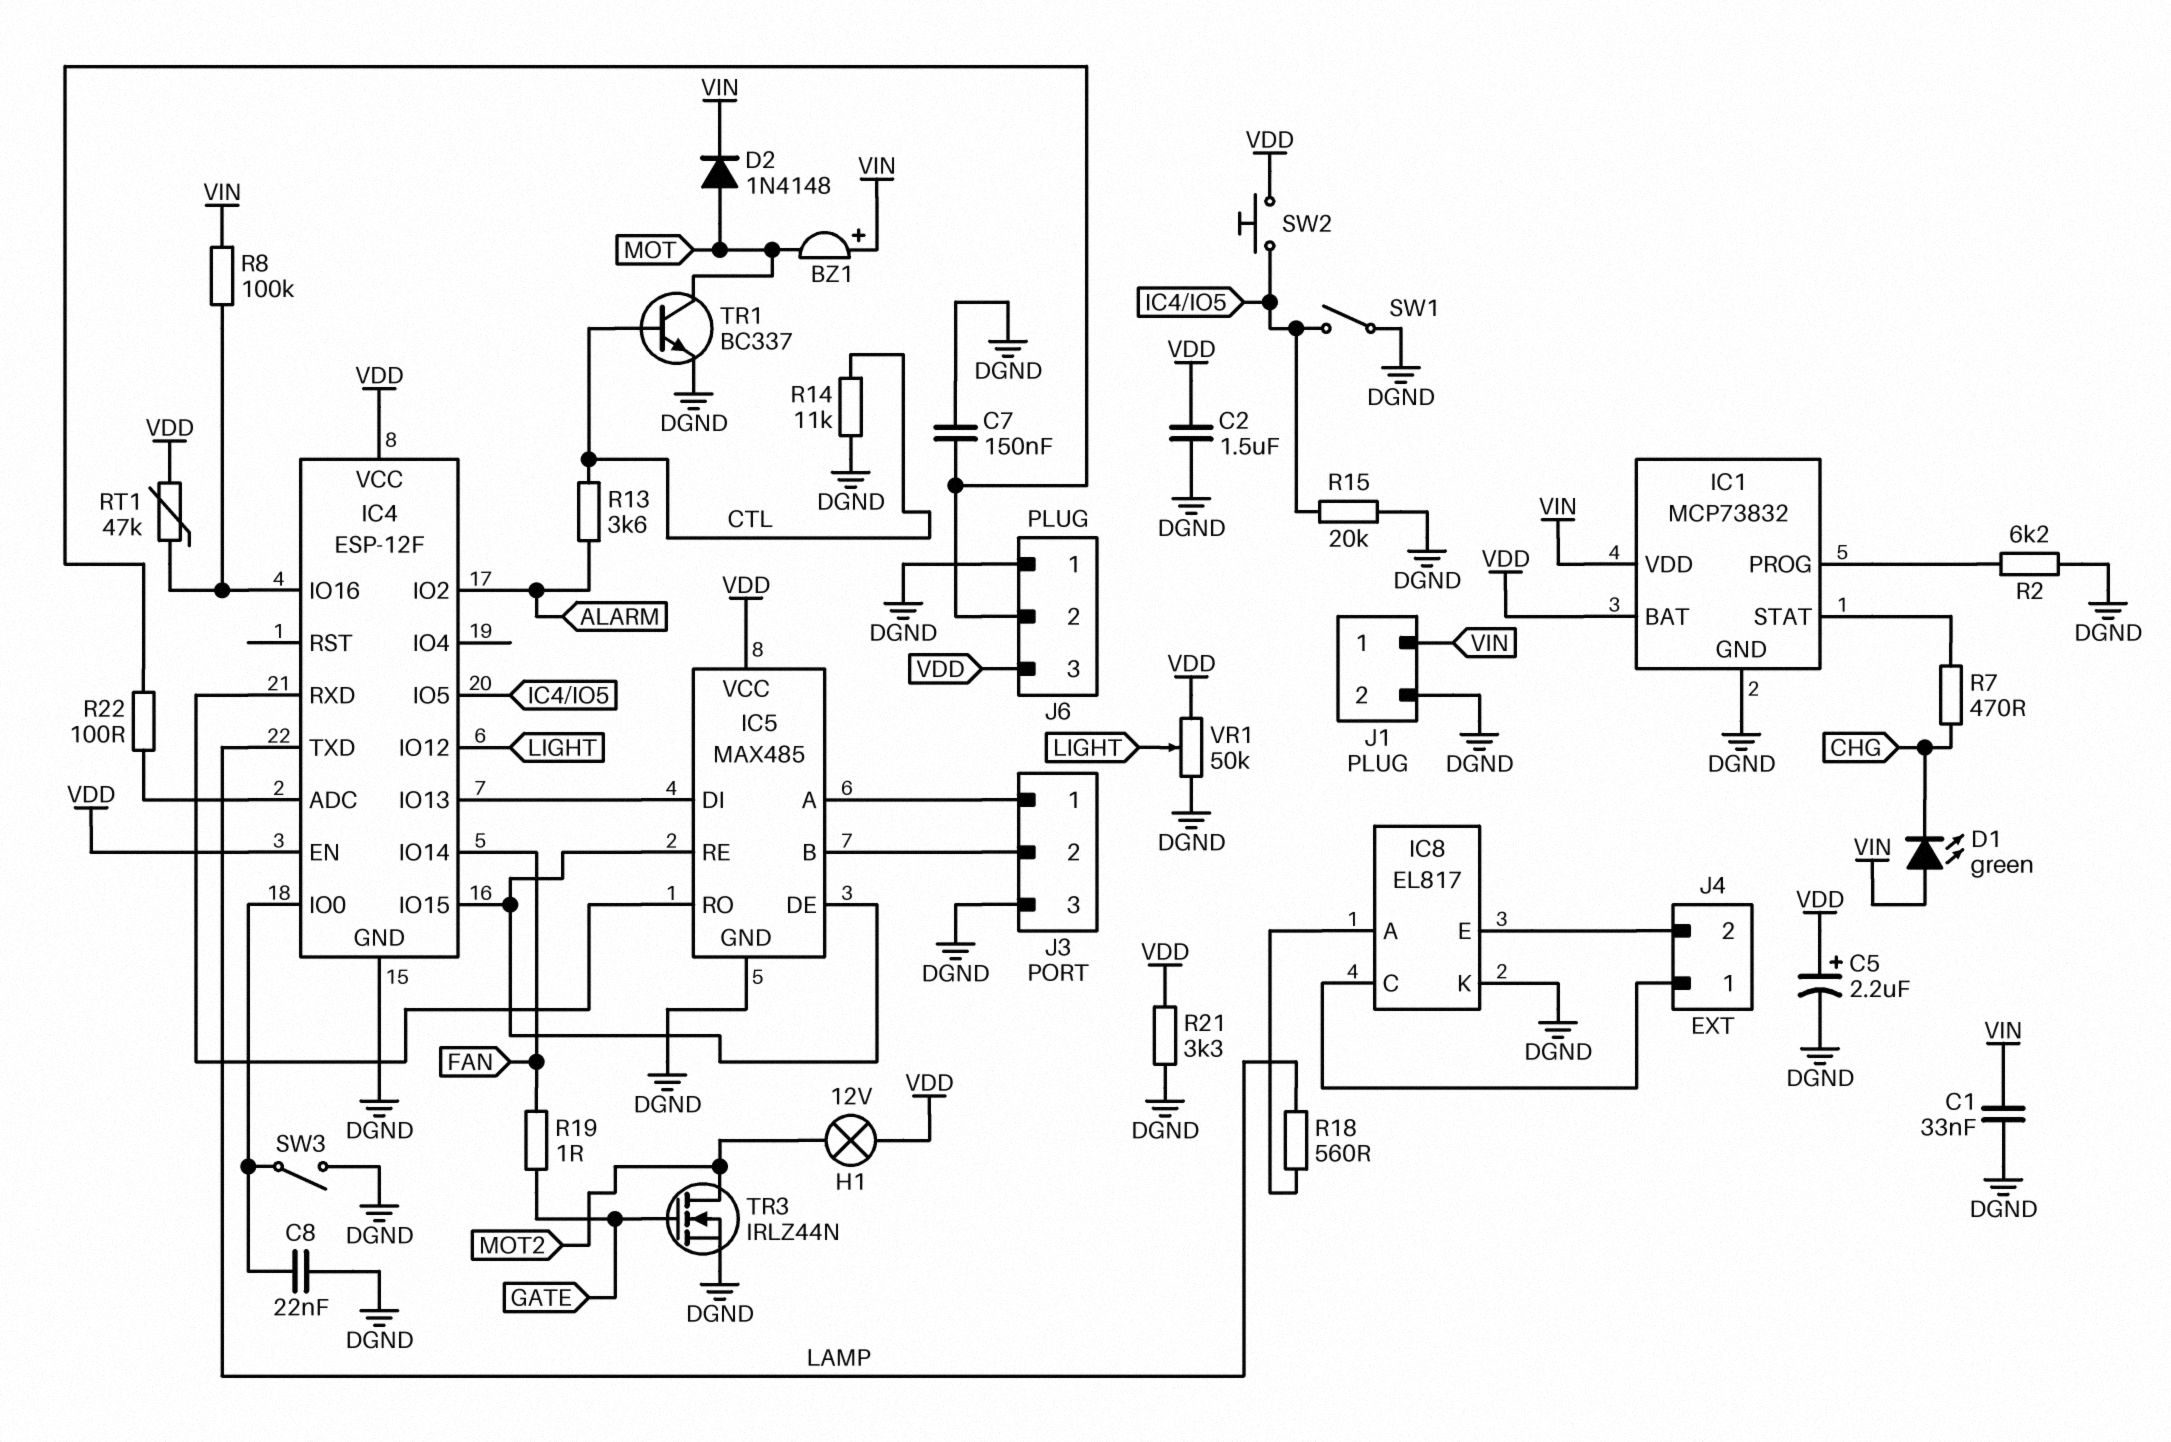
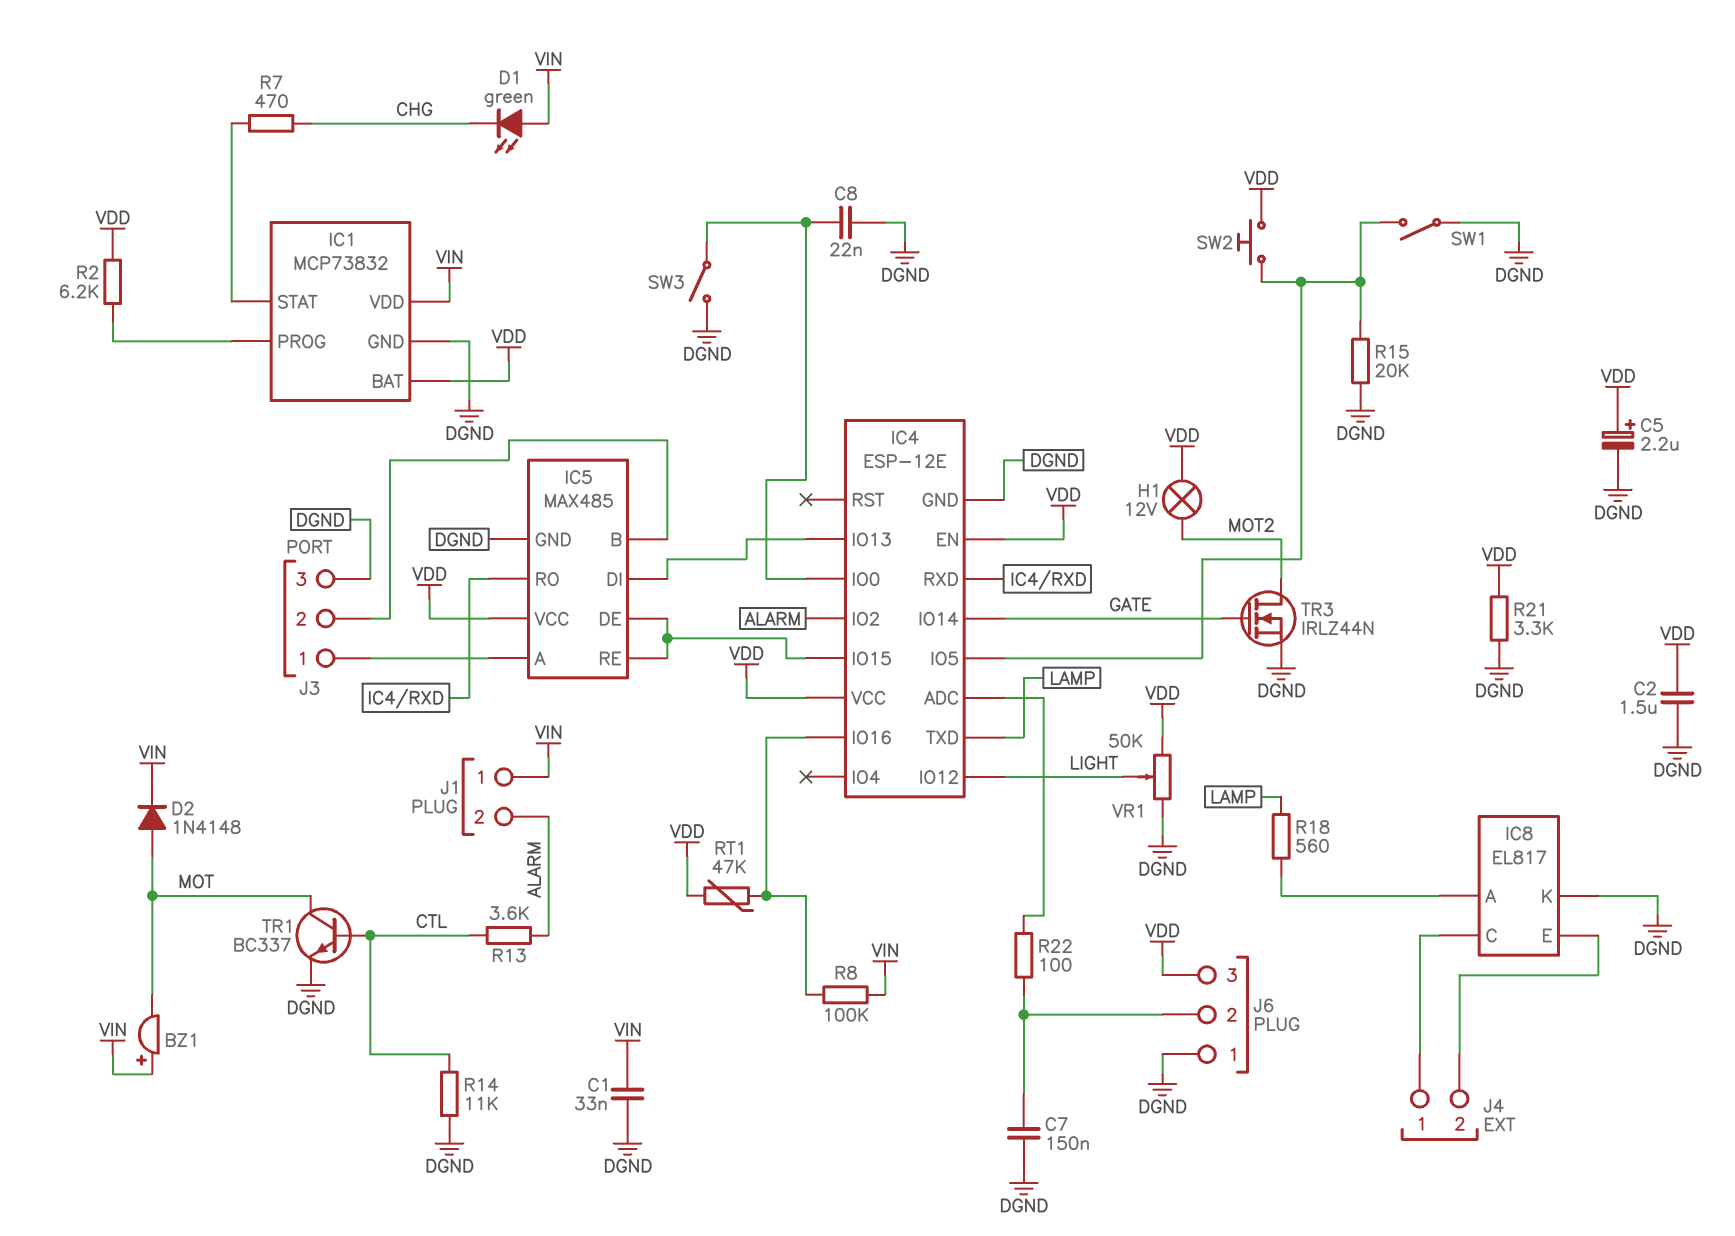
IC4: ESP-12F -> ESP-12E
IC4 pin IO14: FAN -> GATE
J1 pin 2: DGND -> ALARM
R2: 6.2k (DGND, IC1/PROG) -> 6.2k (IC1/PROG, VDD)
R19: 1 (FAN, GATE) -> none

